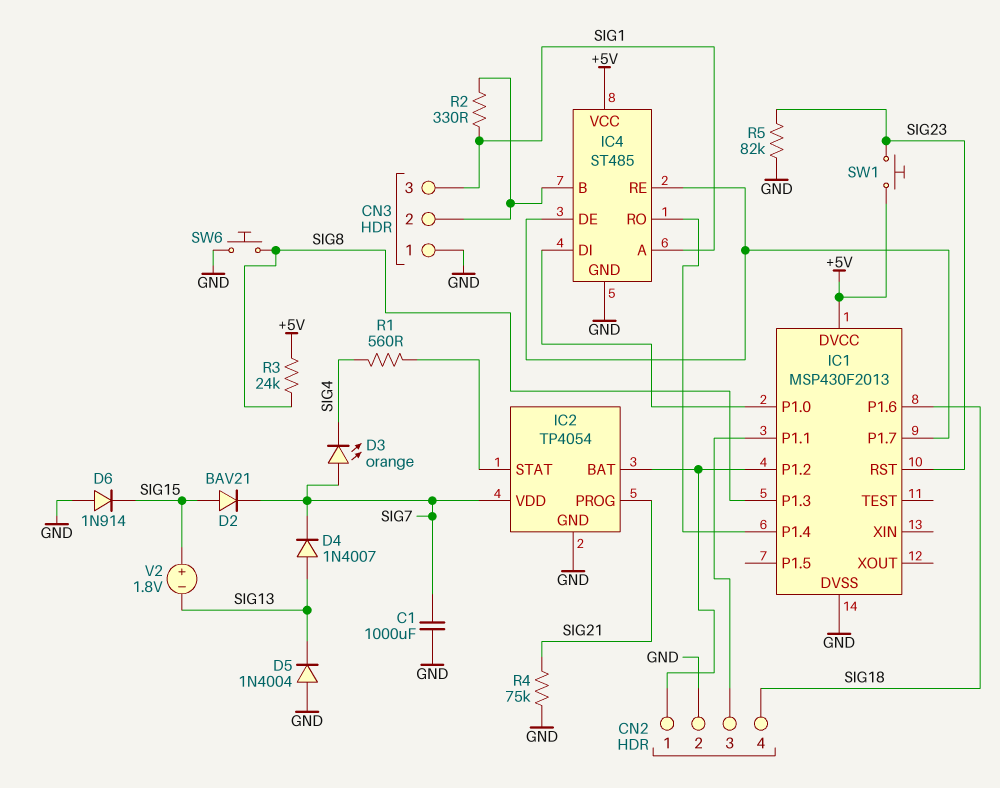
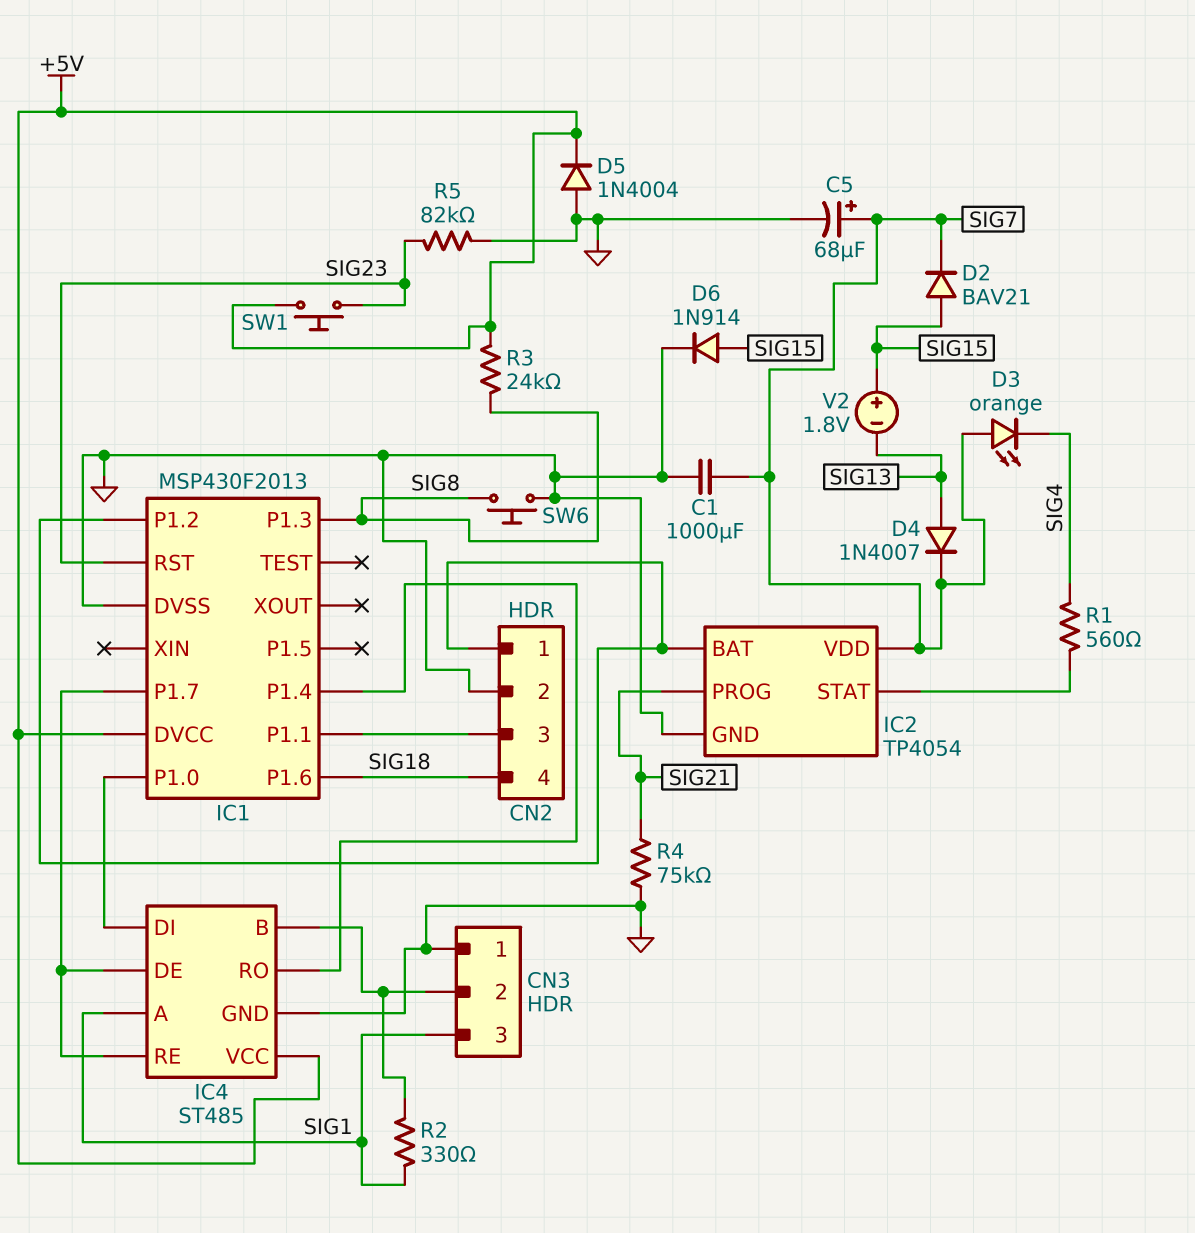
C5: none -> 68uF (plus SIG7, minus GND)
D5: diode 1N4004 (A GND, K SIG13) -> diode 1N4004 (A GND, K +5V)
D6: diode 1N914 (A GND, K SIG15) -> diode 1N914 (A SIG15, K GND)

